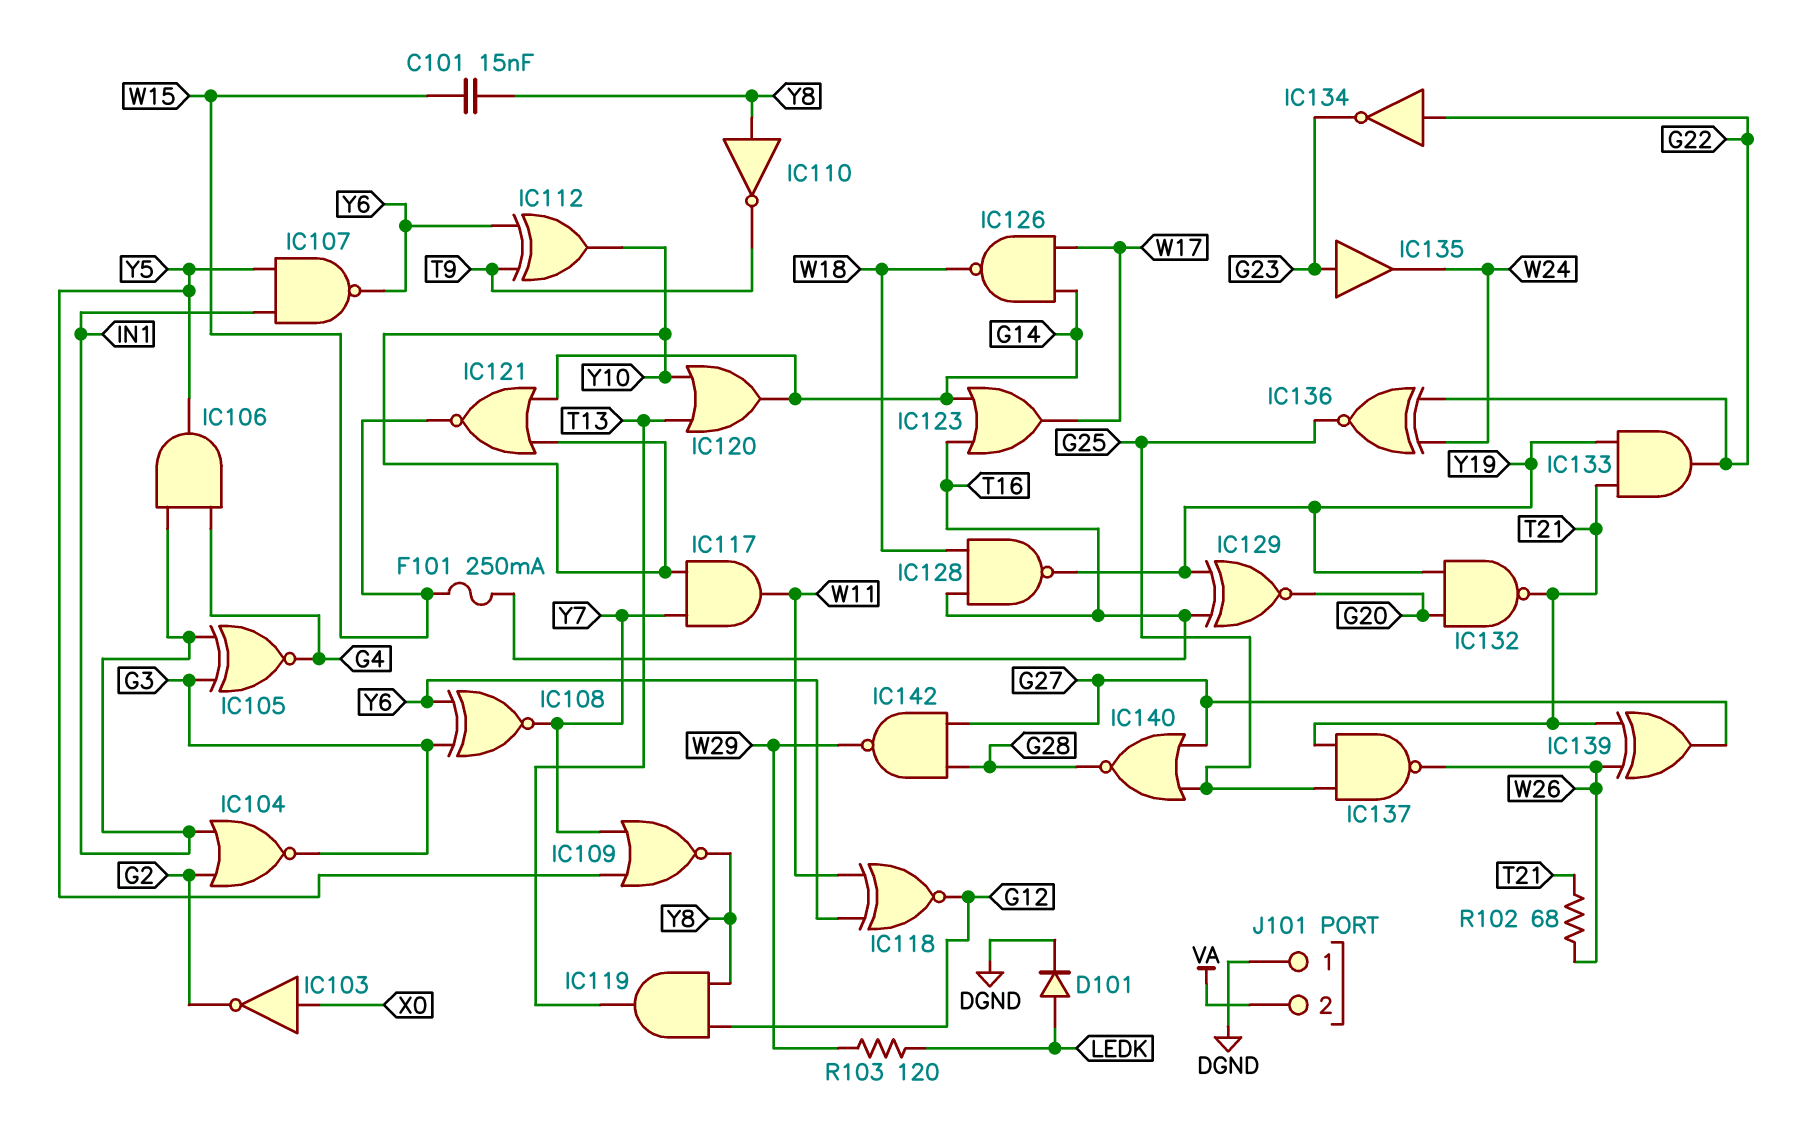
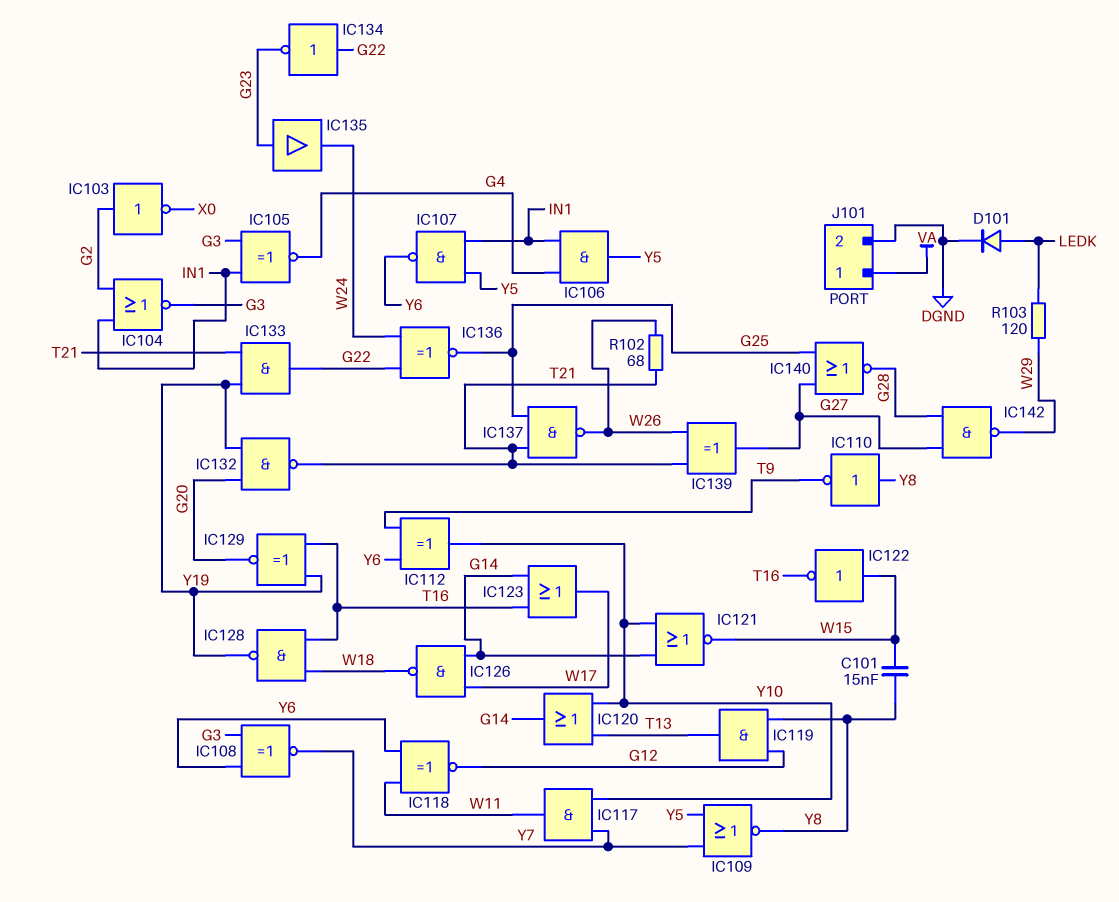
F101: 250mA (T16, W15) -> none
IC103: NOT (in X0, out G2) -> NOT (in G2, out X0)
IC122: none -> NOT (in W15, out T16)
J101 pin 1: DGND -> VA
J101 pin 2: VA -> DGND

